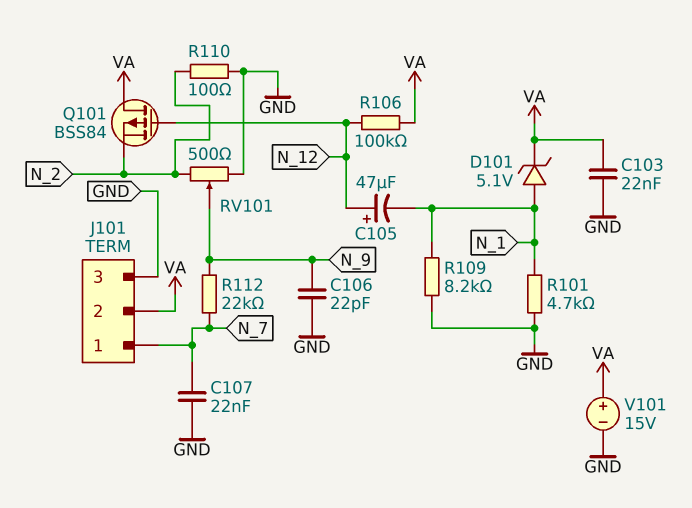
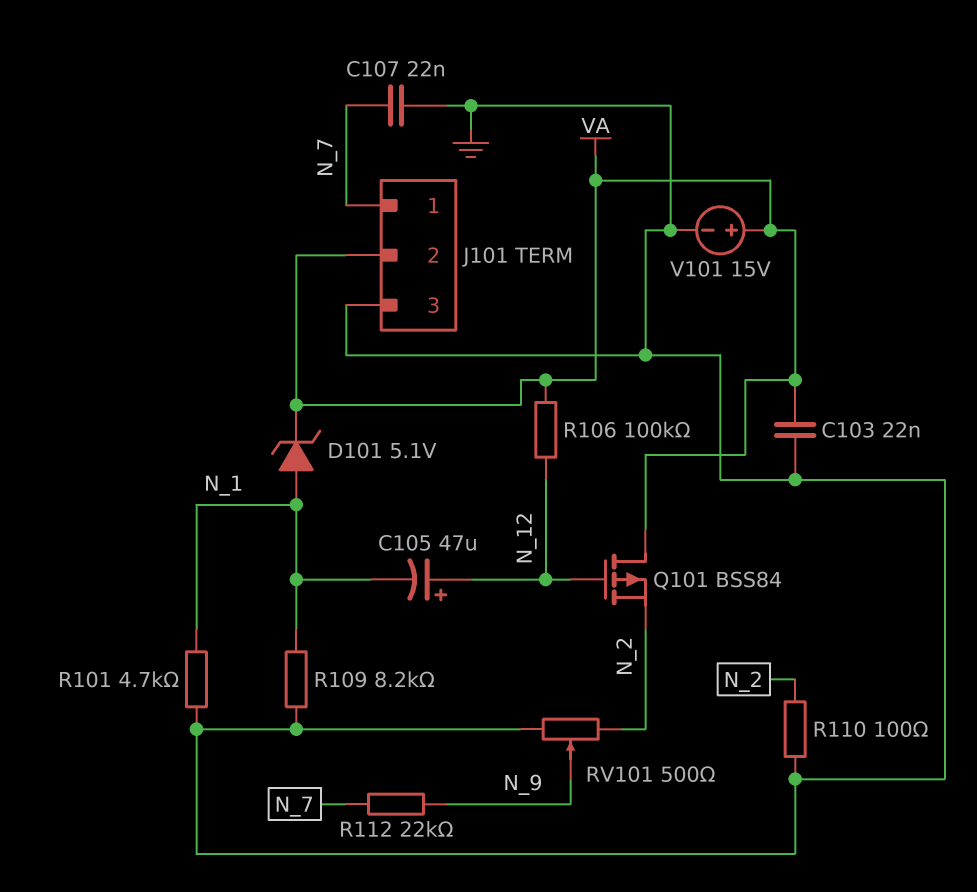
C106: 22pF (GND, N_9) -> none

